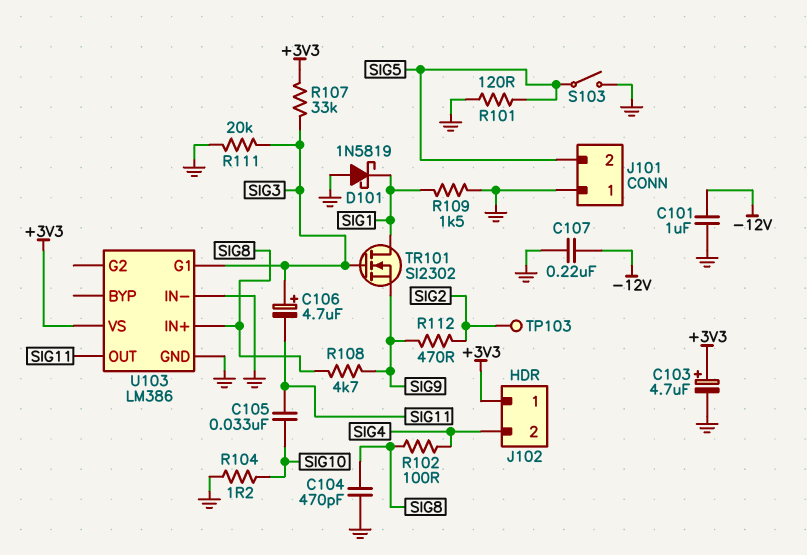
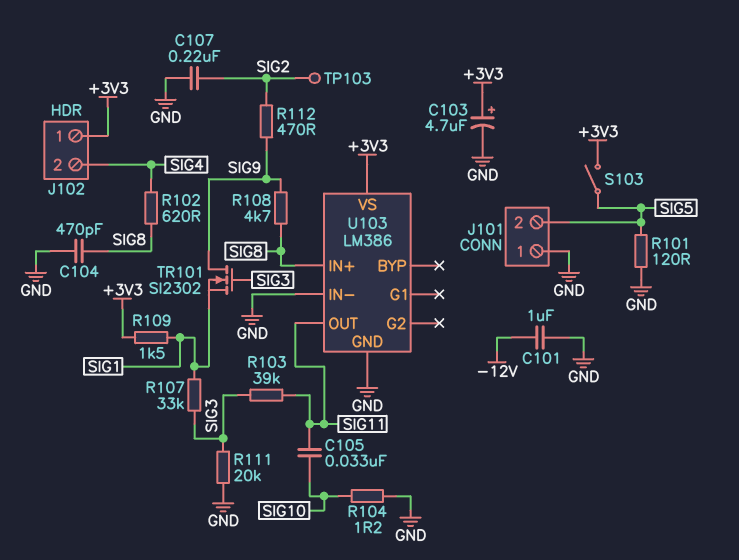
C106: 4.7uF (plus SIG3, minus SIG11) -> none
C107: 220nF (-12V, GND) -> 220nF (GND, SIG2)
D101: schottky 1N5819 (A GND, K SIG1) -> none
R102: 100 (SIG4, SIG8) -> 620 (SIG4, SIG8)
R103: none -> 39k (SIG3, SIG11)
R107: 33k (+3V3, SIG3) -> 33k (SIG1, SIG3)
R109: 1.5k (GND, SIG1) -> 1.5k (+3V3, SIG1)
S103: switch (GND, SIG5) -> switch (+3V3, SIG5)
TR101: NMOS SI2302 (G SIG3, D SIG1, S SIG9) -> NMOS SI2302 (G SIG3, D SIG9, S SIG1)
U103 pin G1: SIG3 -> none

